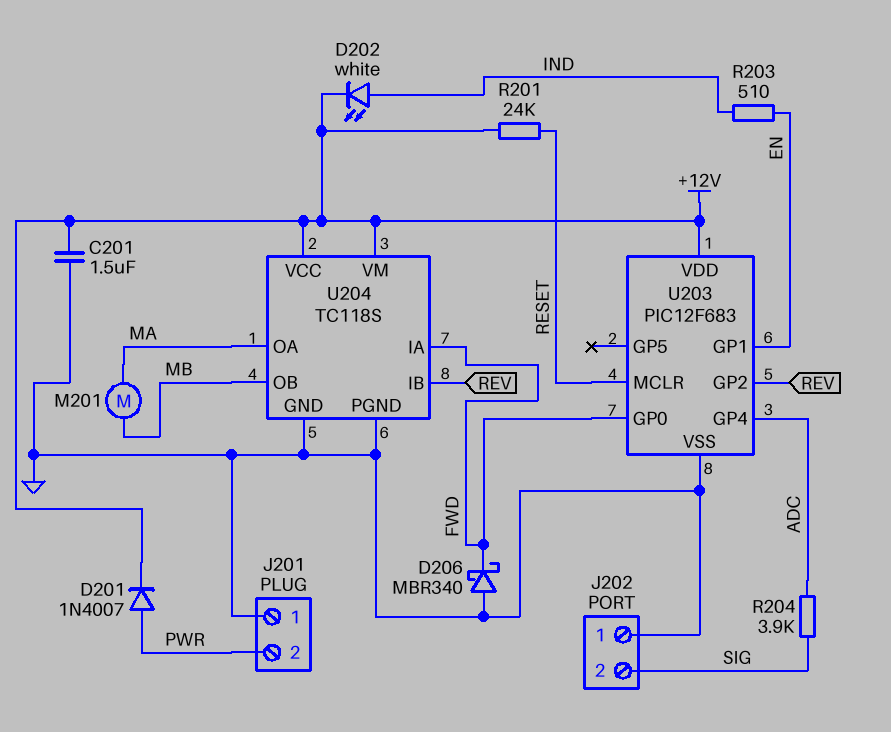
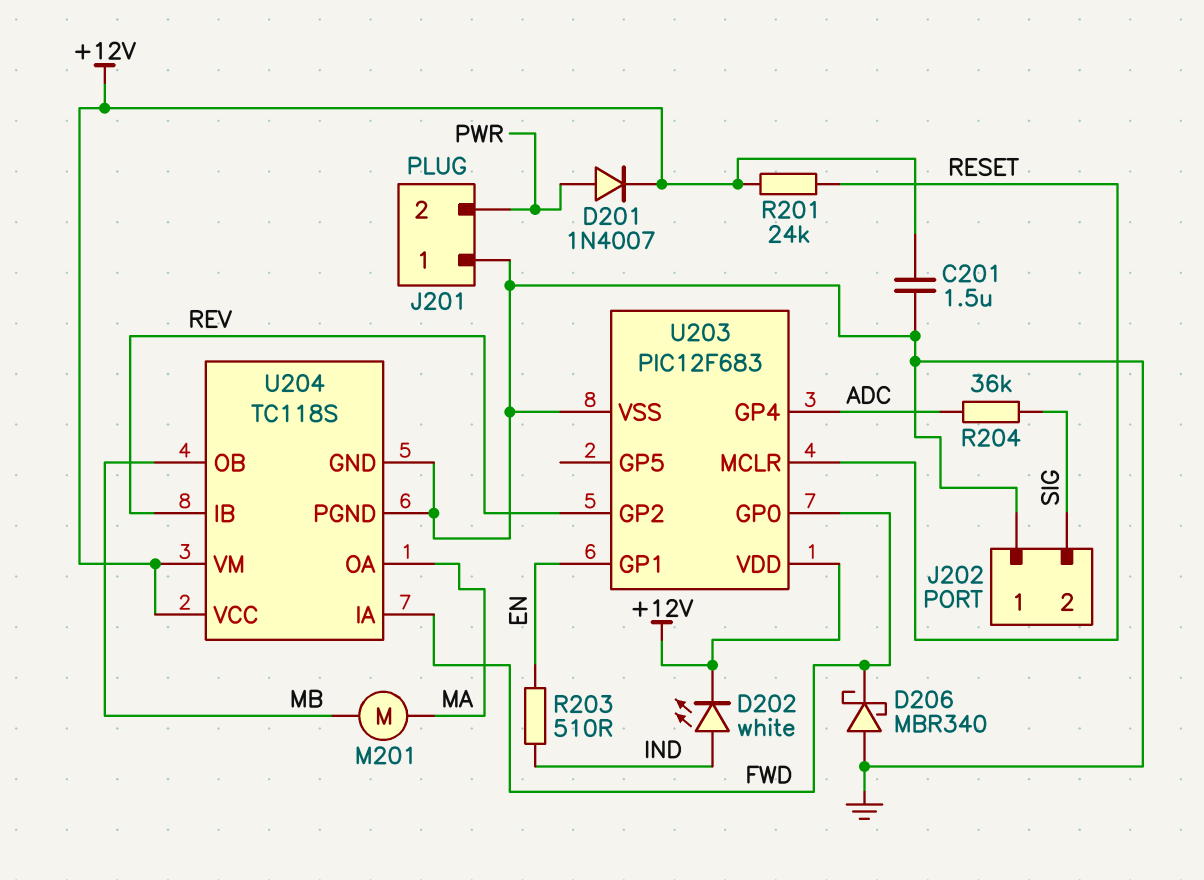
R204: 3.9k (ADC, SIG) -> 36k (ADC, SIG)

